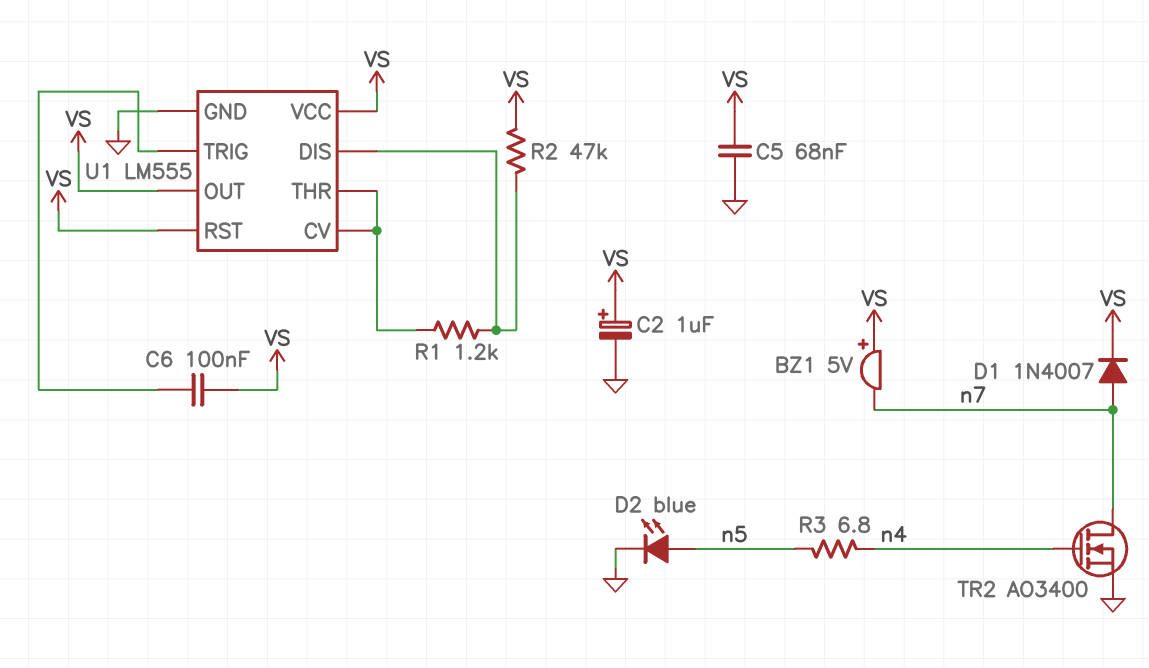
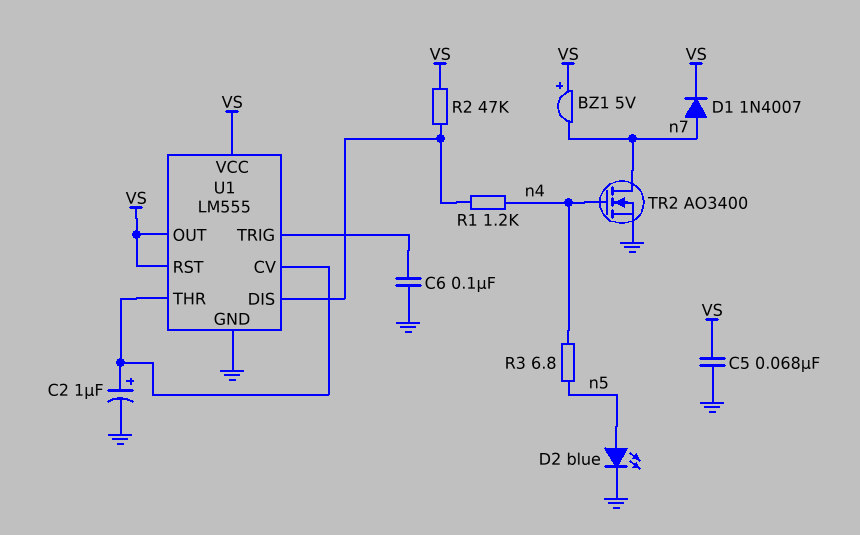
C2: 1uF (plus VS, minus GND) -> 1uF (plus U1/CV, minus GND)
C6: 100nF (U1/TRIG, VS) -> 100nF (GND, U1/TRIG)
R1: 1.2k (U1/CV, U1/DIS) -> 1.2k (U1/DIS, n4)

